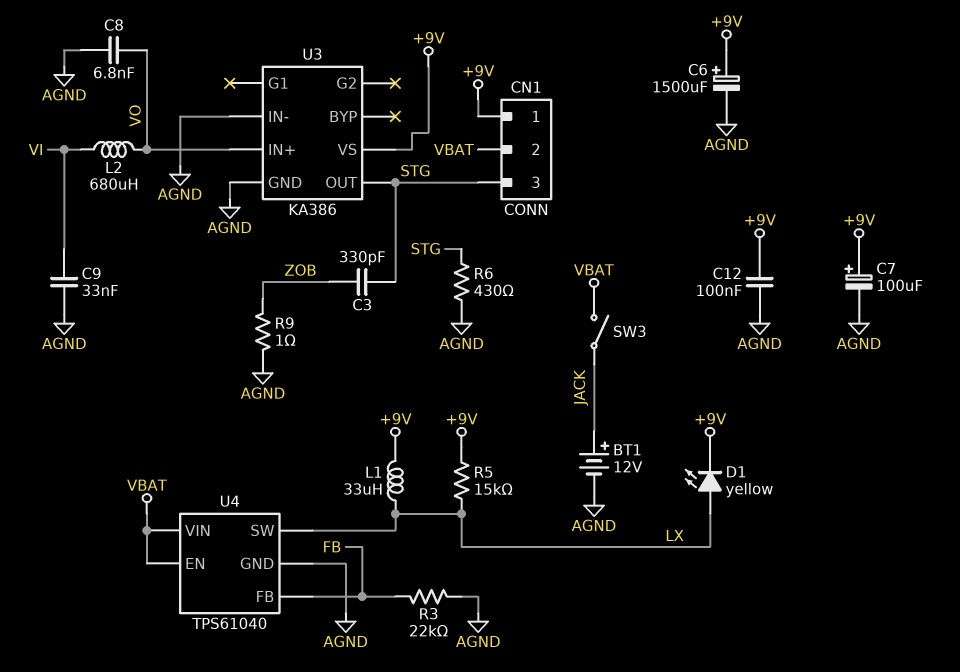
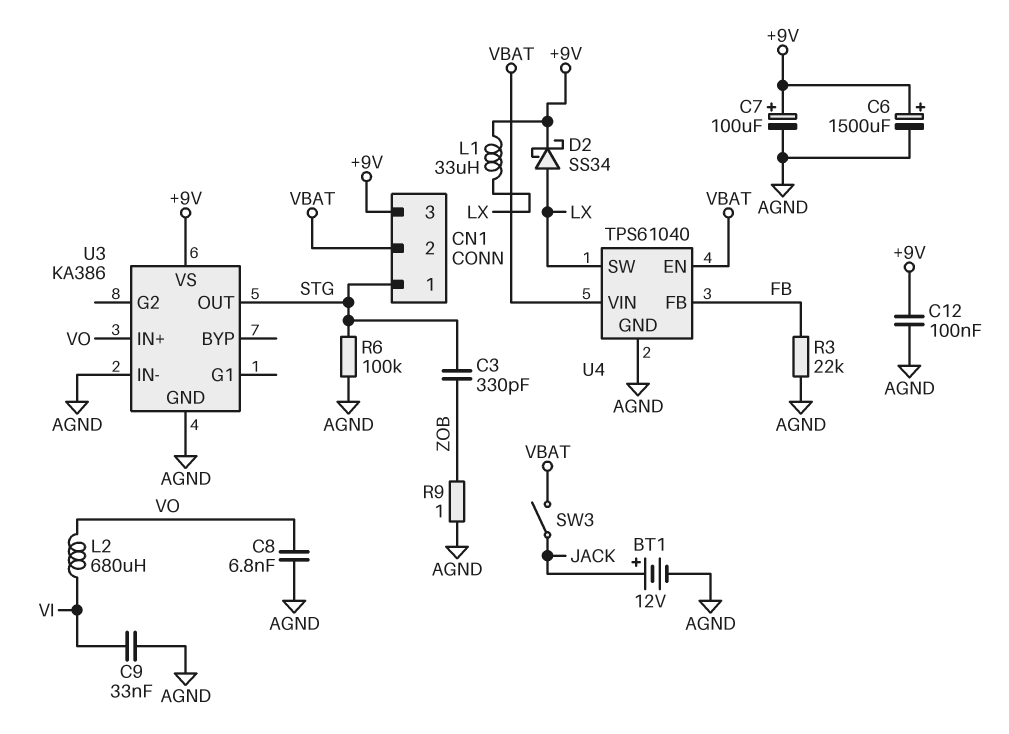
CN1 pin 1: +9V -> STG
CN1 pin 3: STG -> +9V
D1: LED yellow (A LX, K +9V) -> none
D2: none -> schottky SS34 (A LX, K +9V)
R5: 15k (+9V, LX) -> none
R6: 430 (AGND, STG) -> 100k (AGND, STG)

